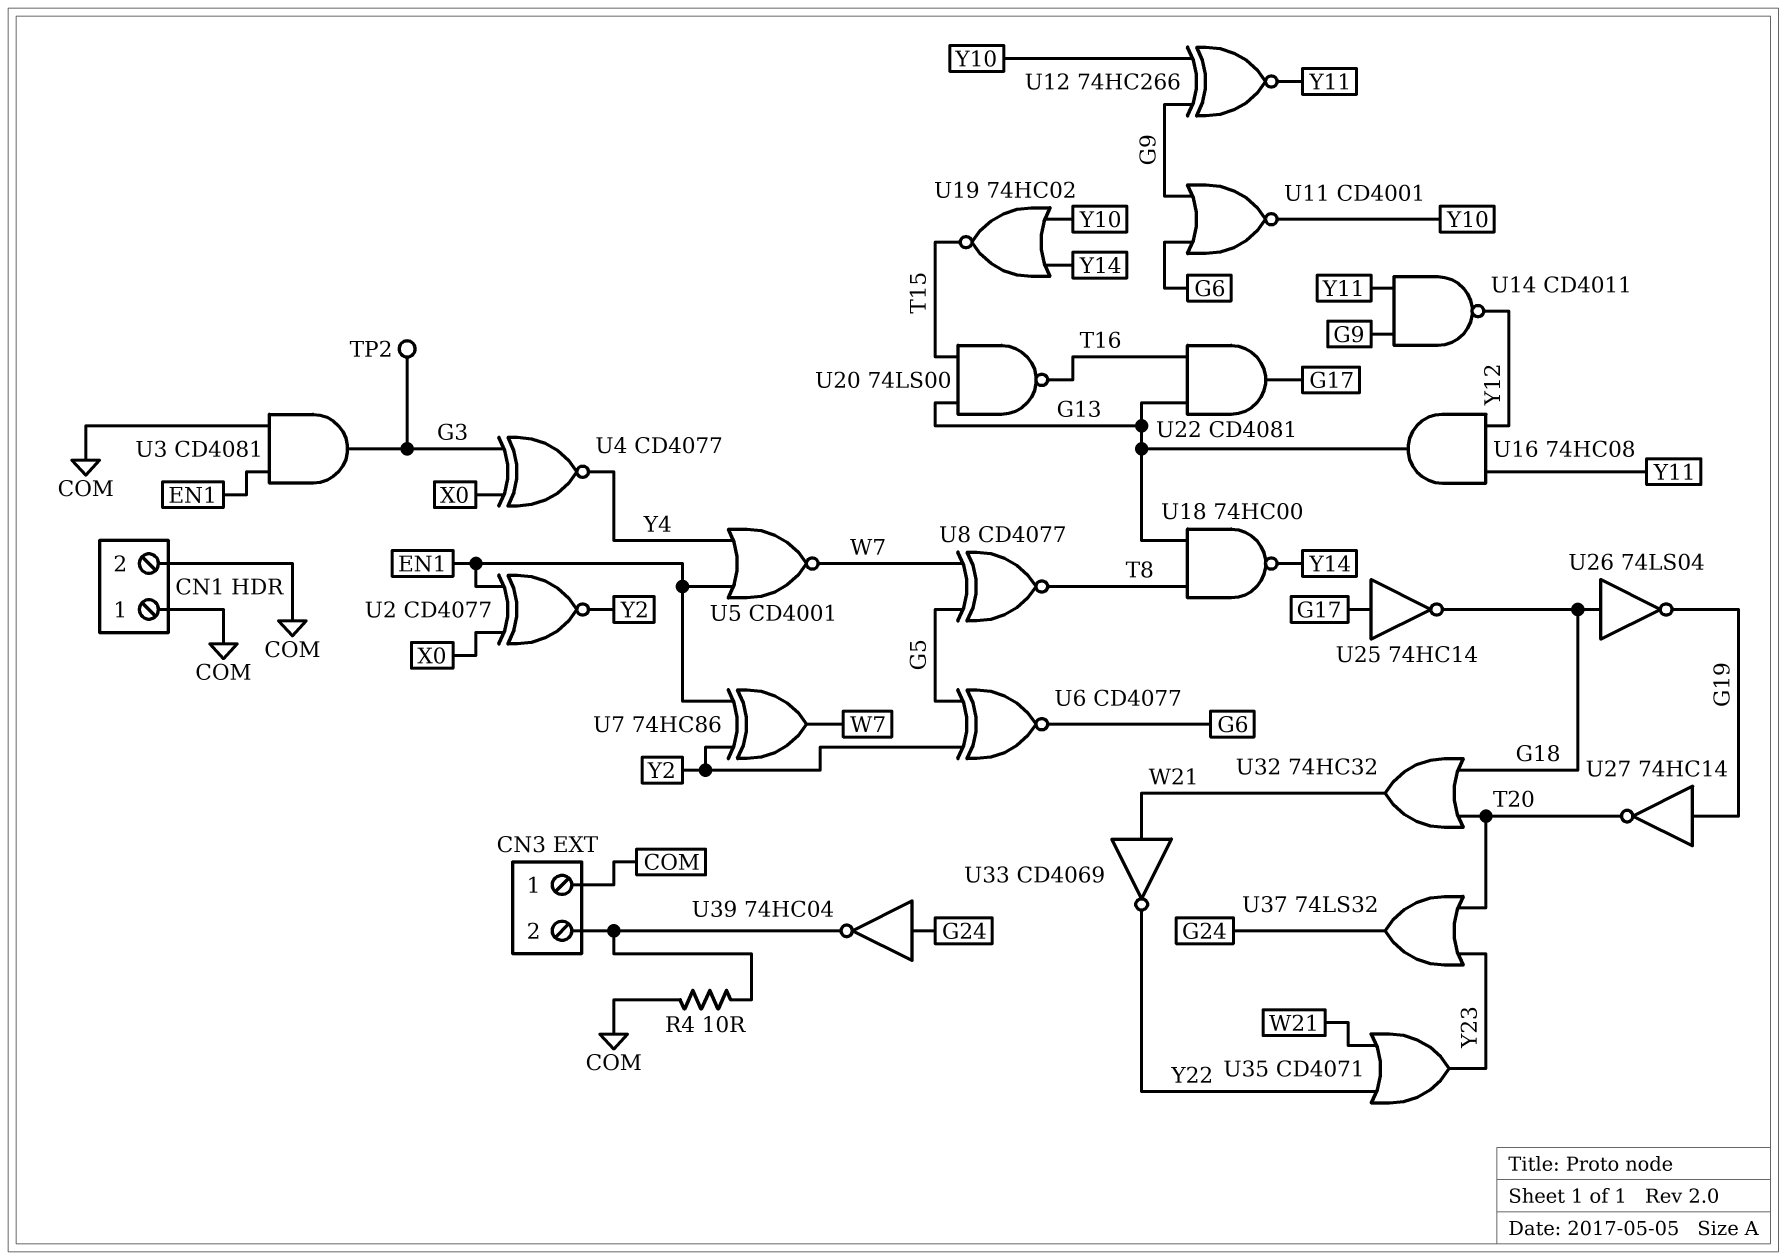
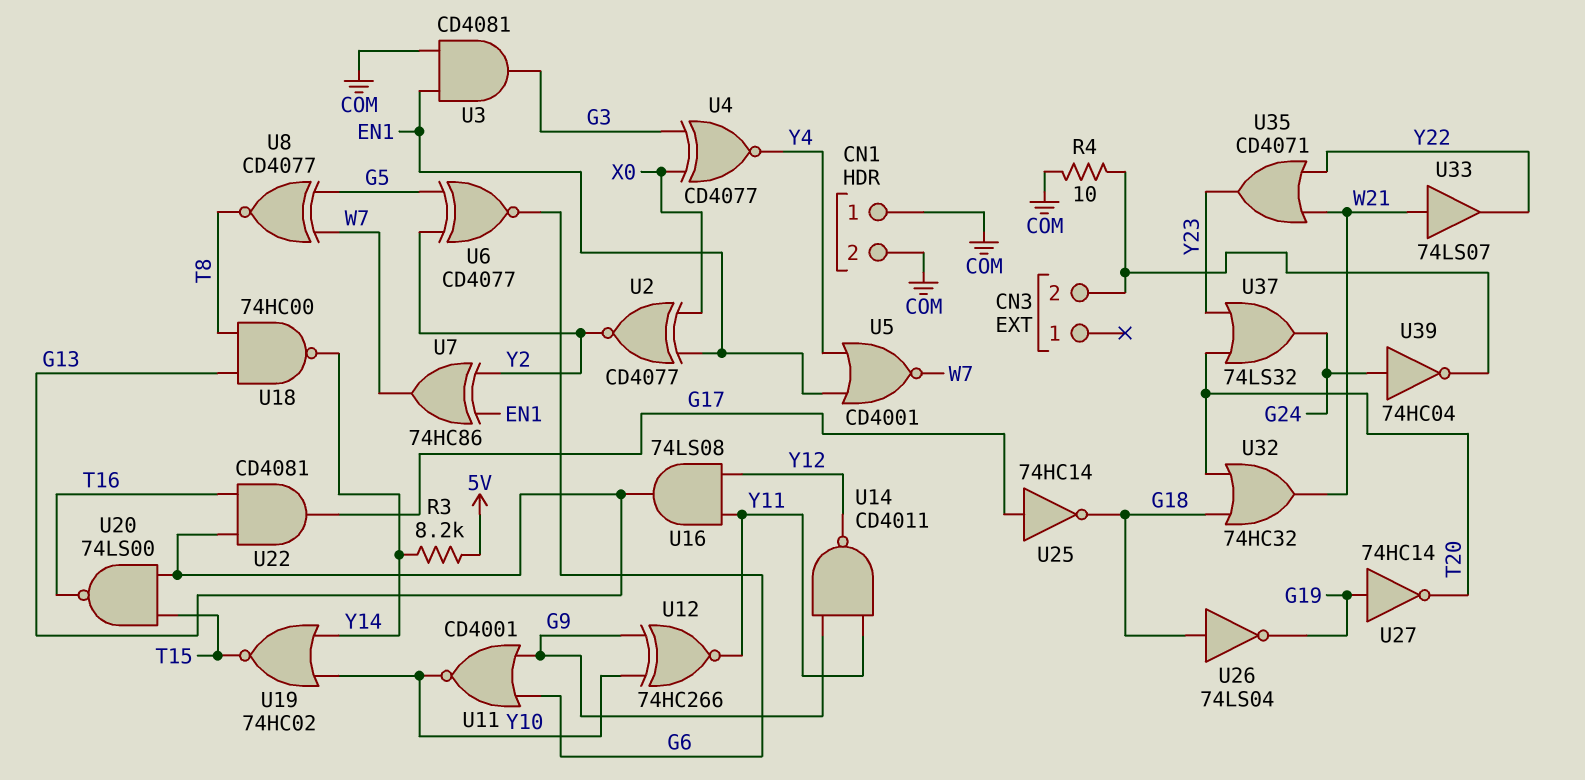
CN3 pin 1: COM -> none
R3: none -> 8.2k (5V, Y14)
TP2: test point (G3) -> none
U16: AND 74HC08 (in Y11, in Y12, out G13) -> AND 74LS08 (in Y11, in Y12, out G13)
U33: NOT CD4069 (in W21, out Y22) -> buffer 74LS07 (in W21, out Y22)

